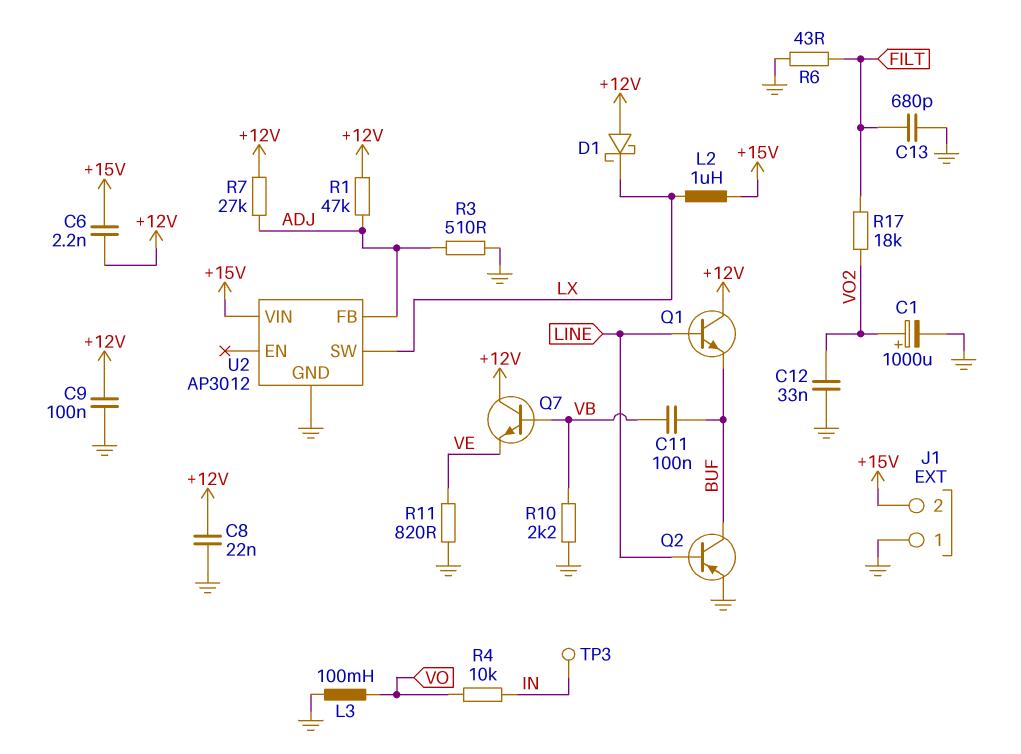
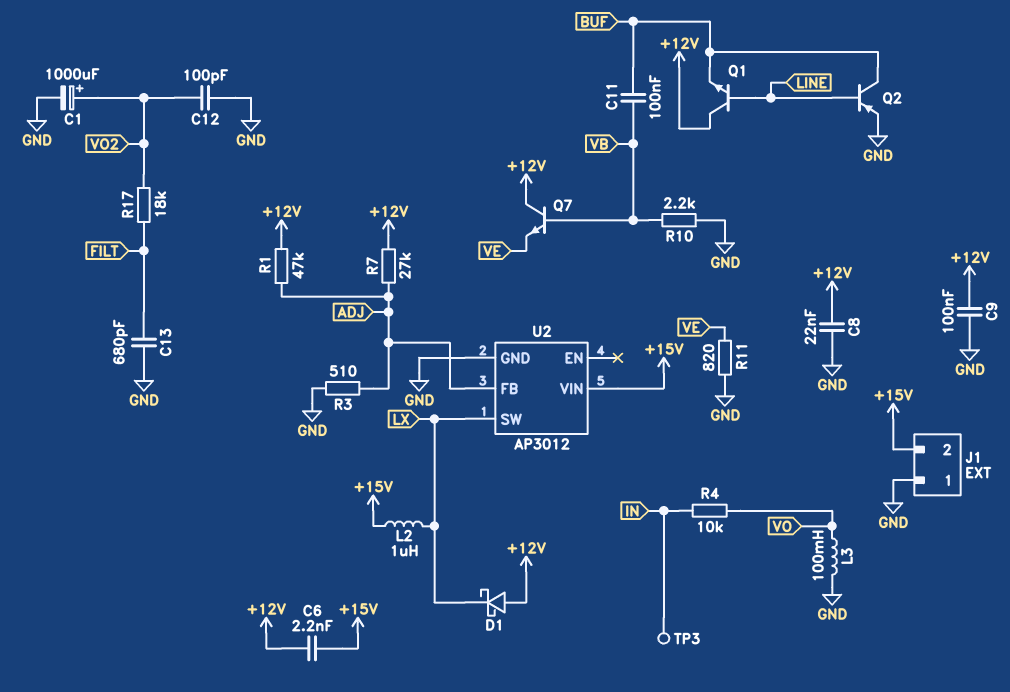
C12: 33nF (GND, VO2) -> 100pF (GND, VO2)
R6: 43 (FILT, GND) -> none

